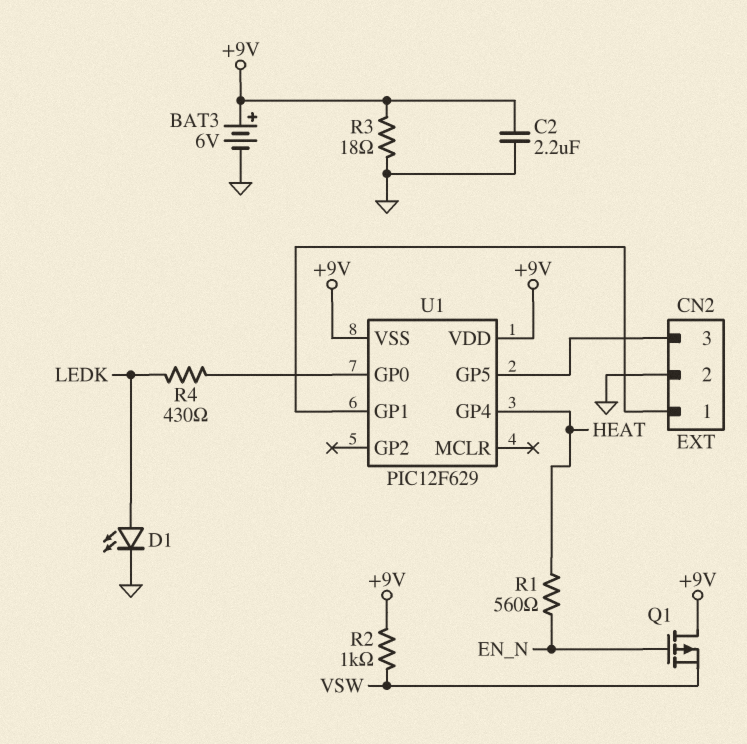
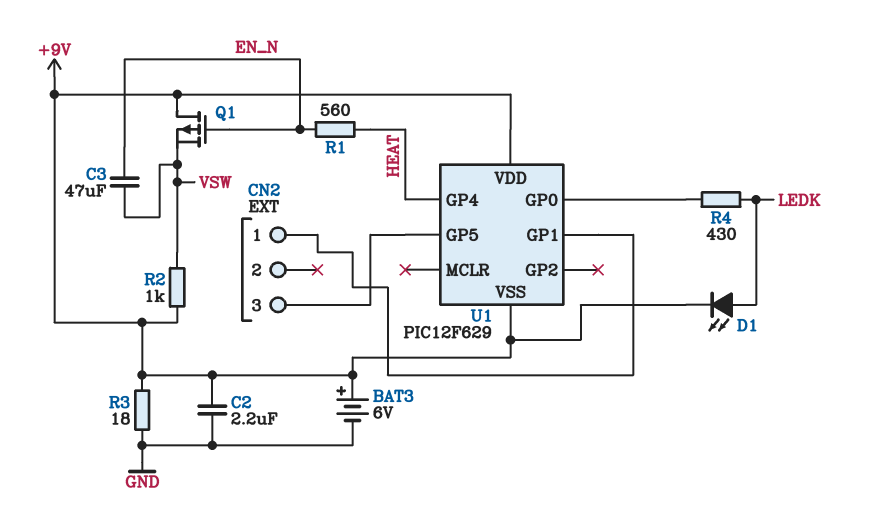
C3: none -> 47uF (EN_N, VSW)
CN2 pin 2: GND -> none
D1: LED (A LEDK, K GND) -> LED (A LEDK, K +9V)

